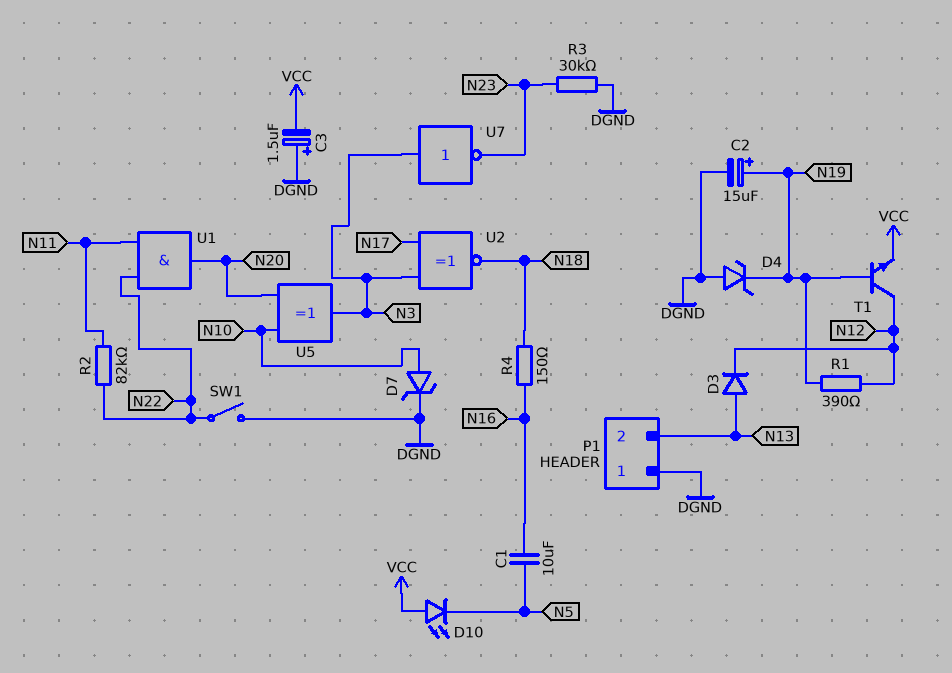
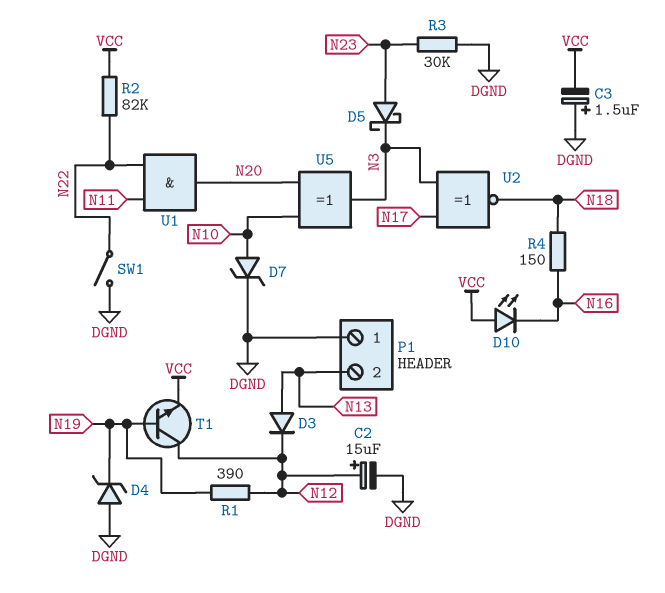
C1: 10uF (N5, N16) -> none
C2: 15uF (plus N19, minus DGND) -> 15uF (plus N12, minus DGND)
D5: none -> schottky (A N23, K N3)
D10: LED (A VCC, K N5) -> LED (A VCC, K N16)
R2: 82k (N11, N22) -> 82k (N22, VCC)
U7: NOT (in N3, out N23) -> none

